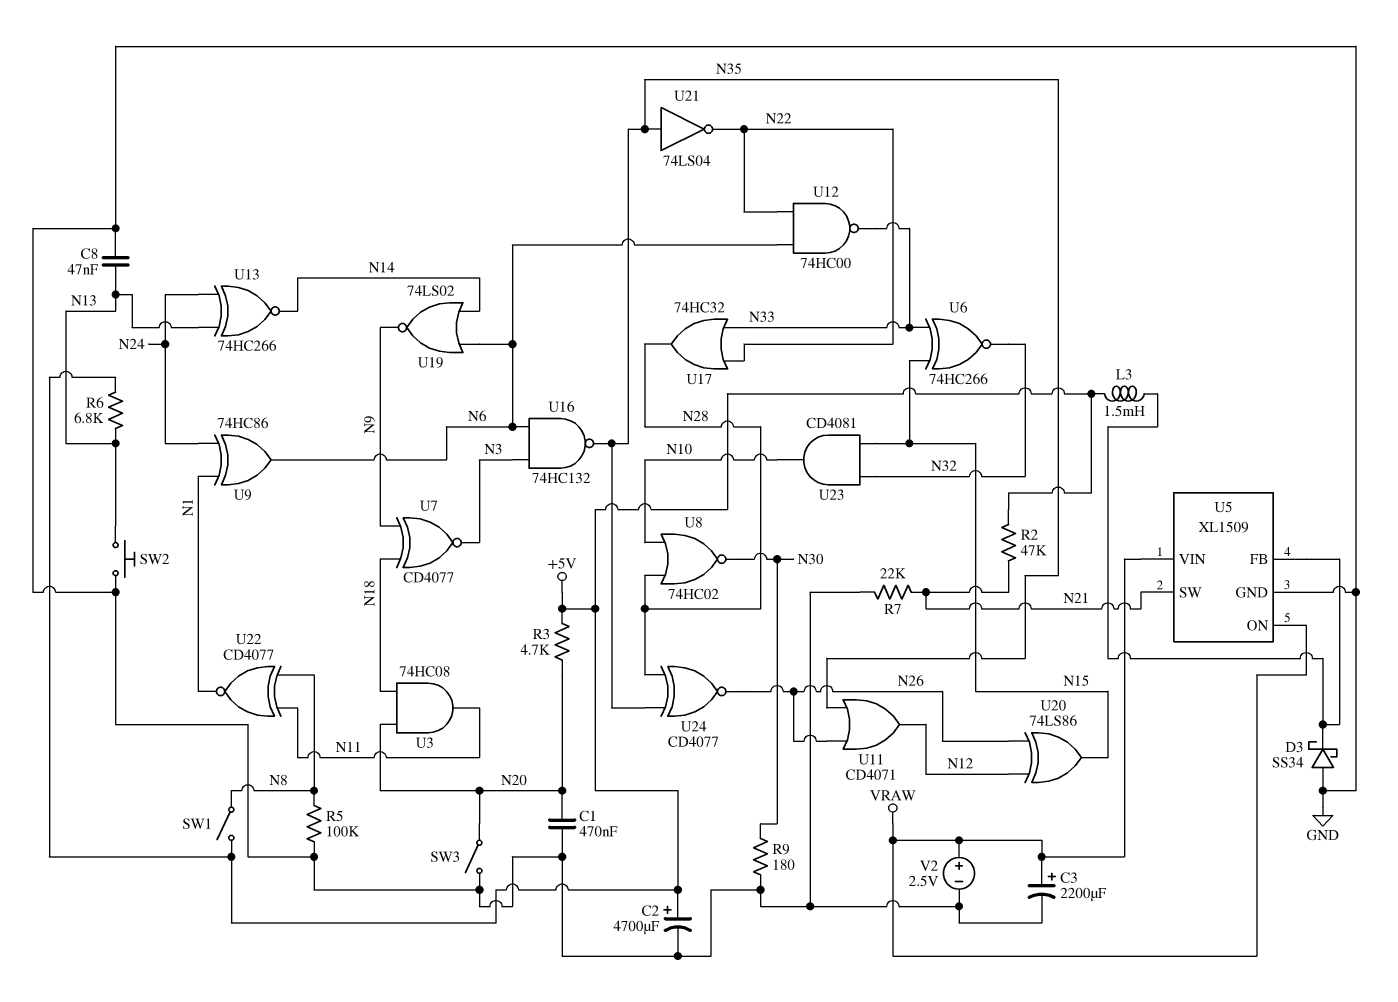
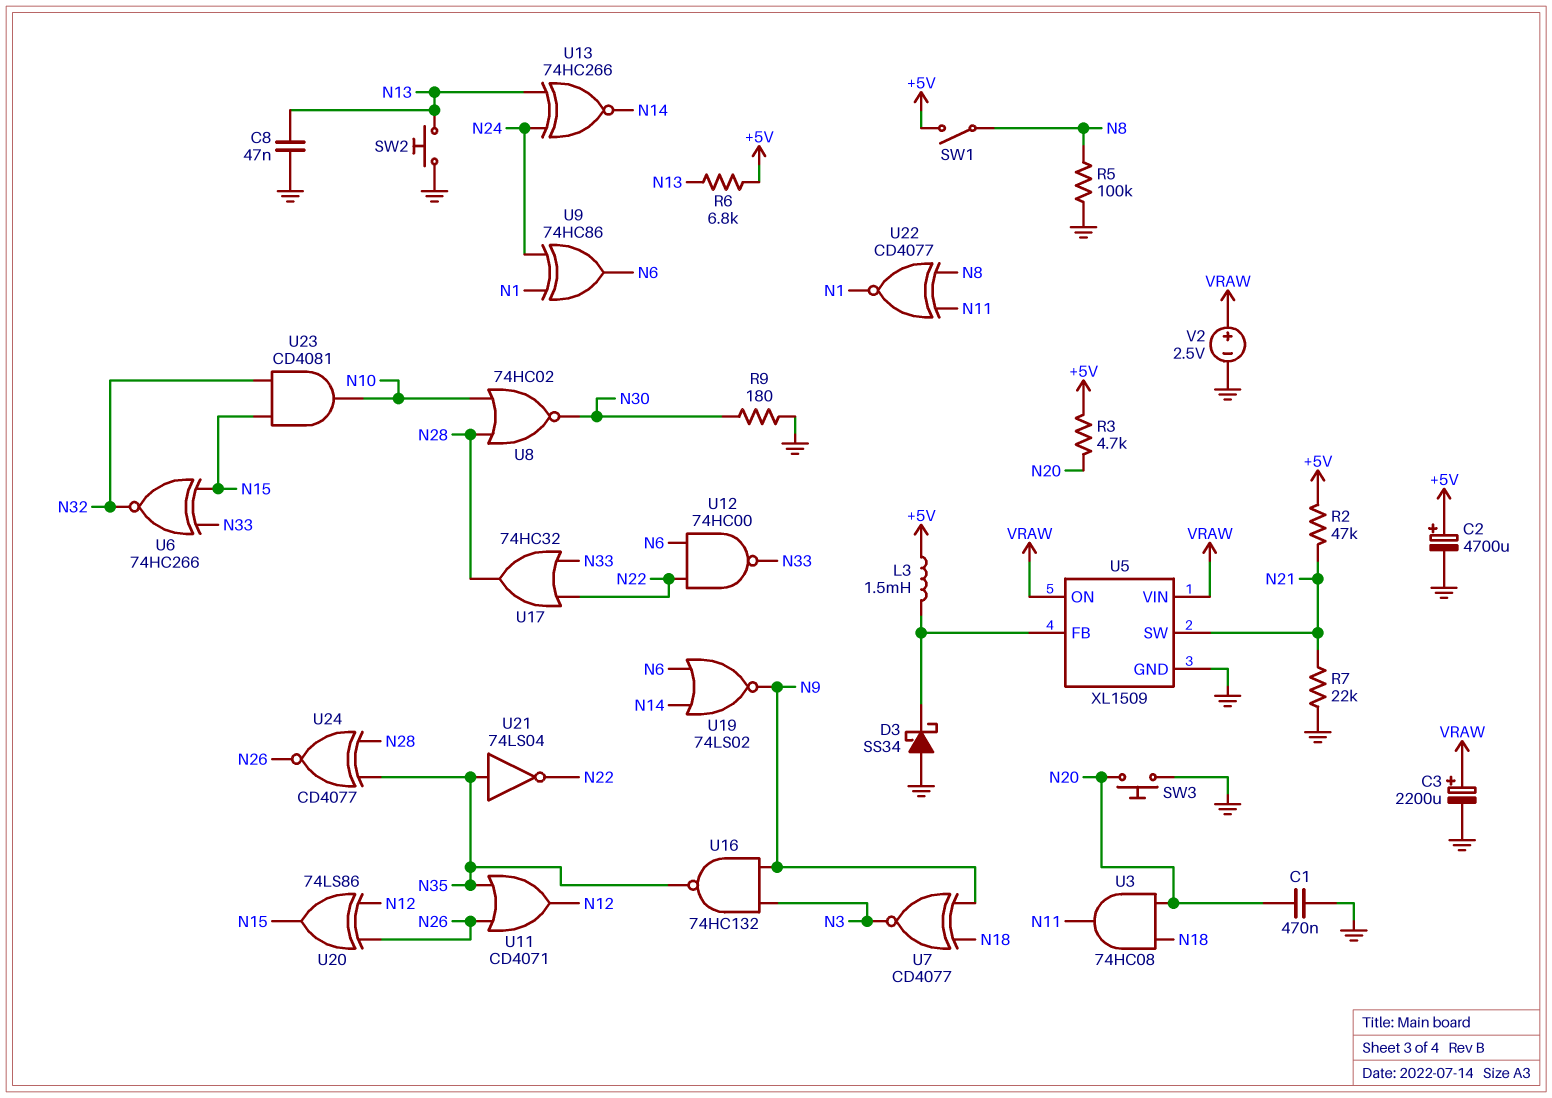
SW3: switch (GND, N20) -> button (GND, N20)
U16: NAND 74HC132 (in N3, in N6, out N35) -> NAND 74HC132 (in N3, in N9, out N35)

